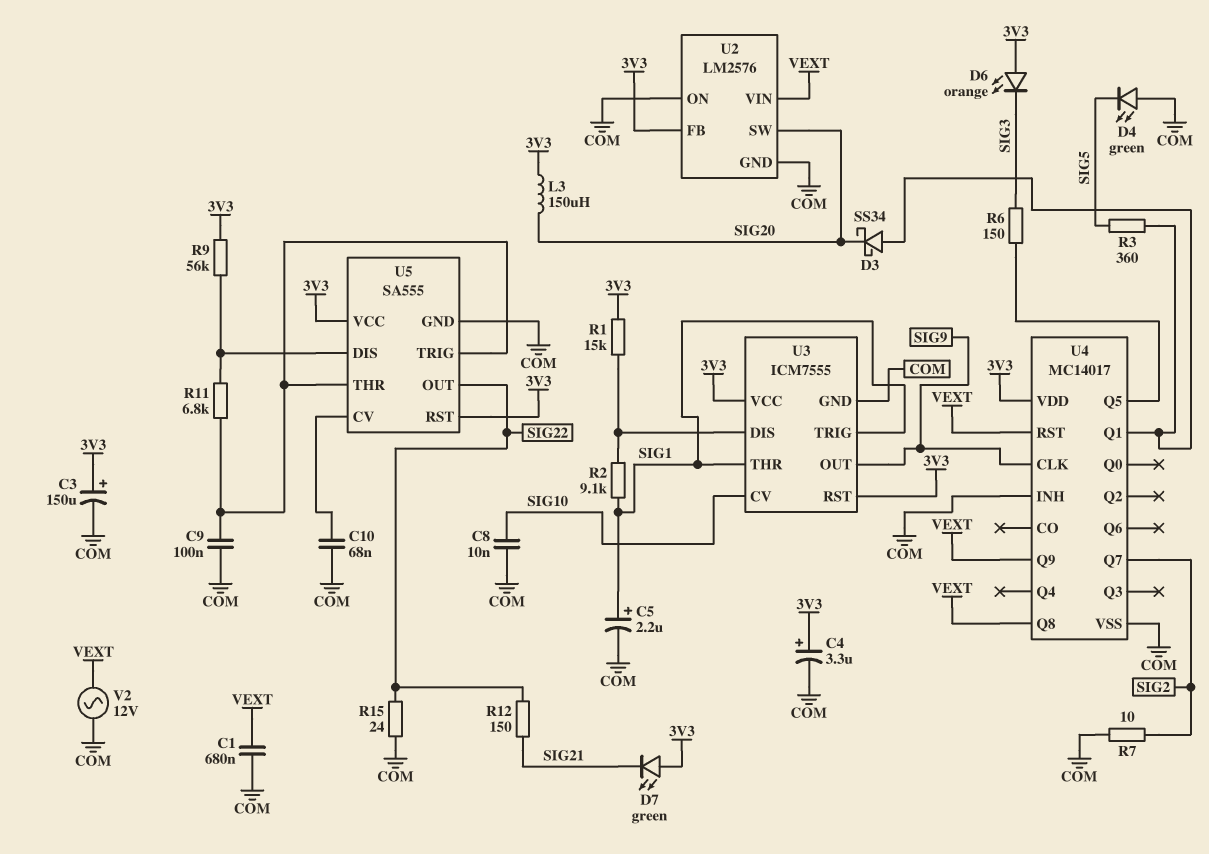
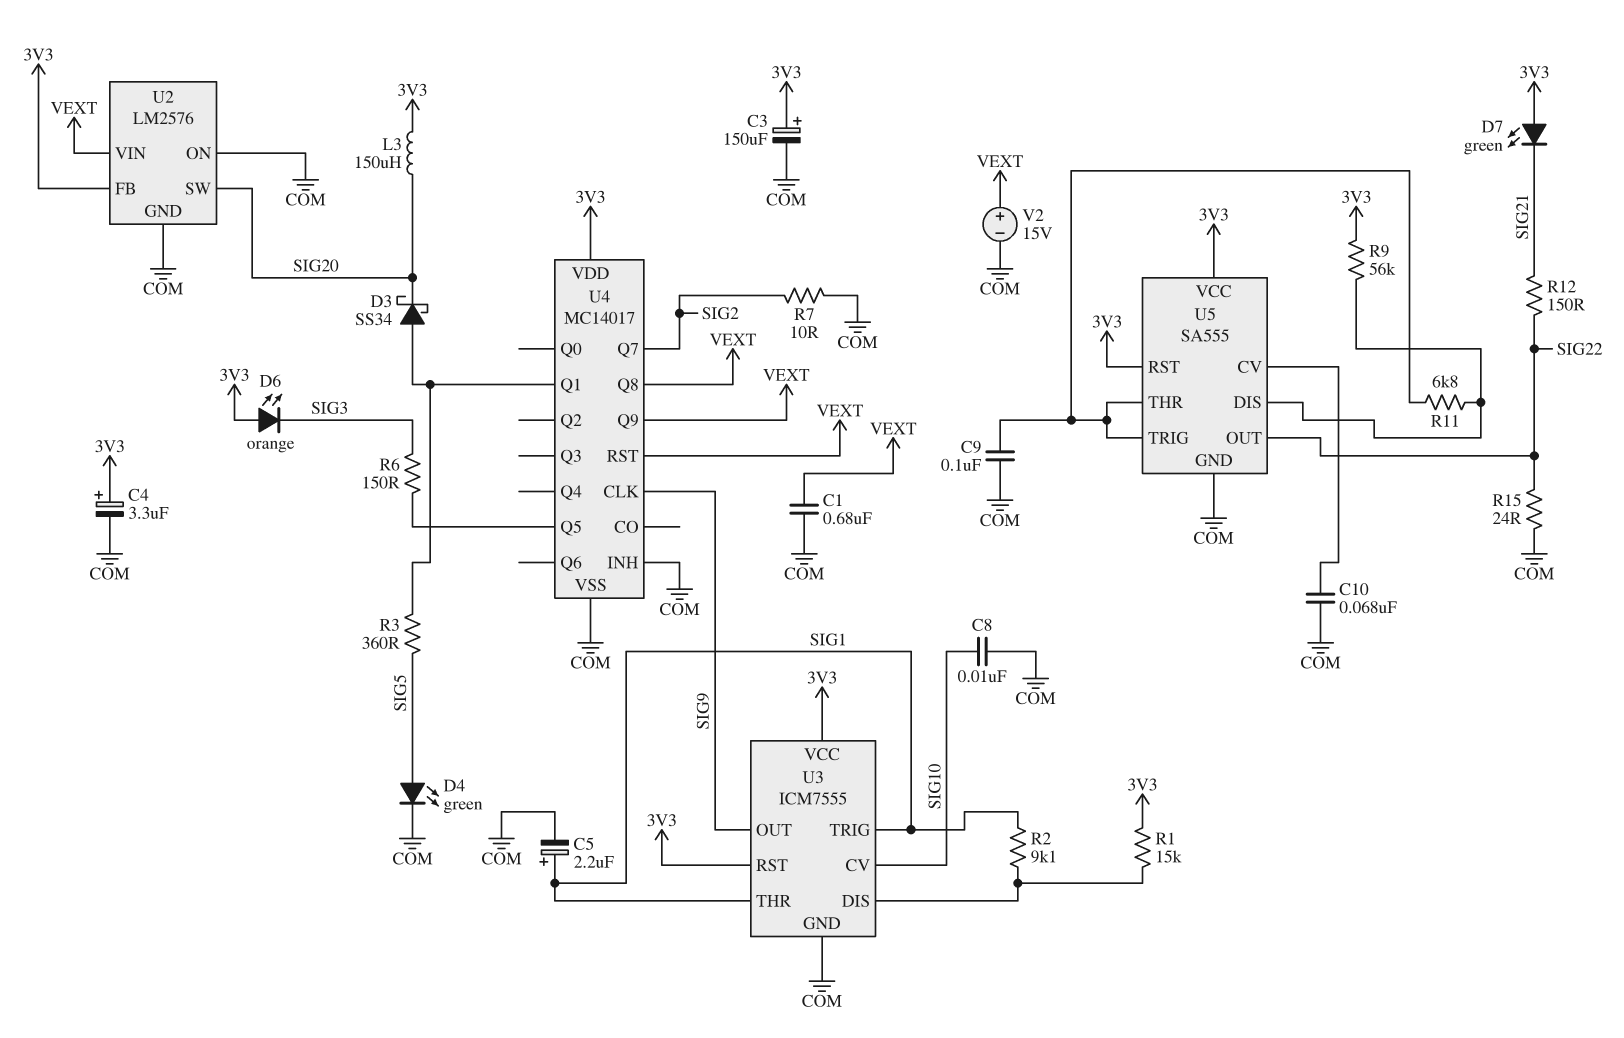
D4: LED green (A COM, K SIG5) -> LED green (A SIG5, K COM)
V2: AC 12V (COM, VEXT) -> 15V (plus VEXT, minus COM)

